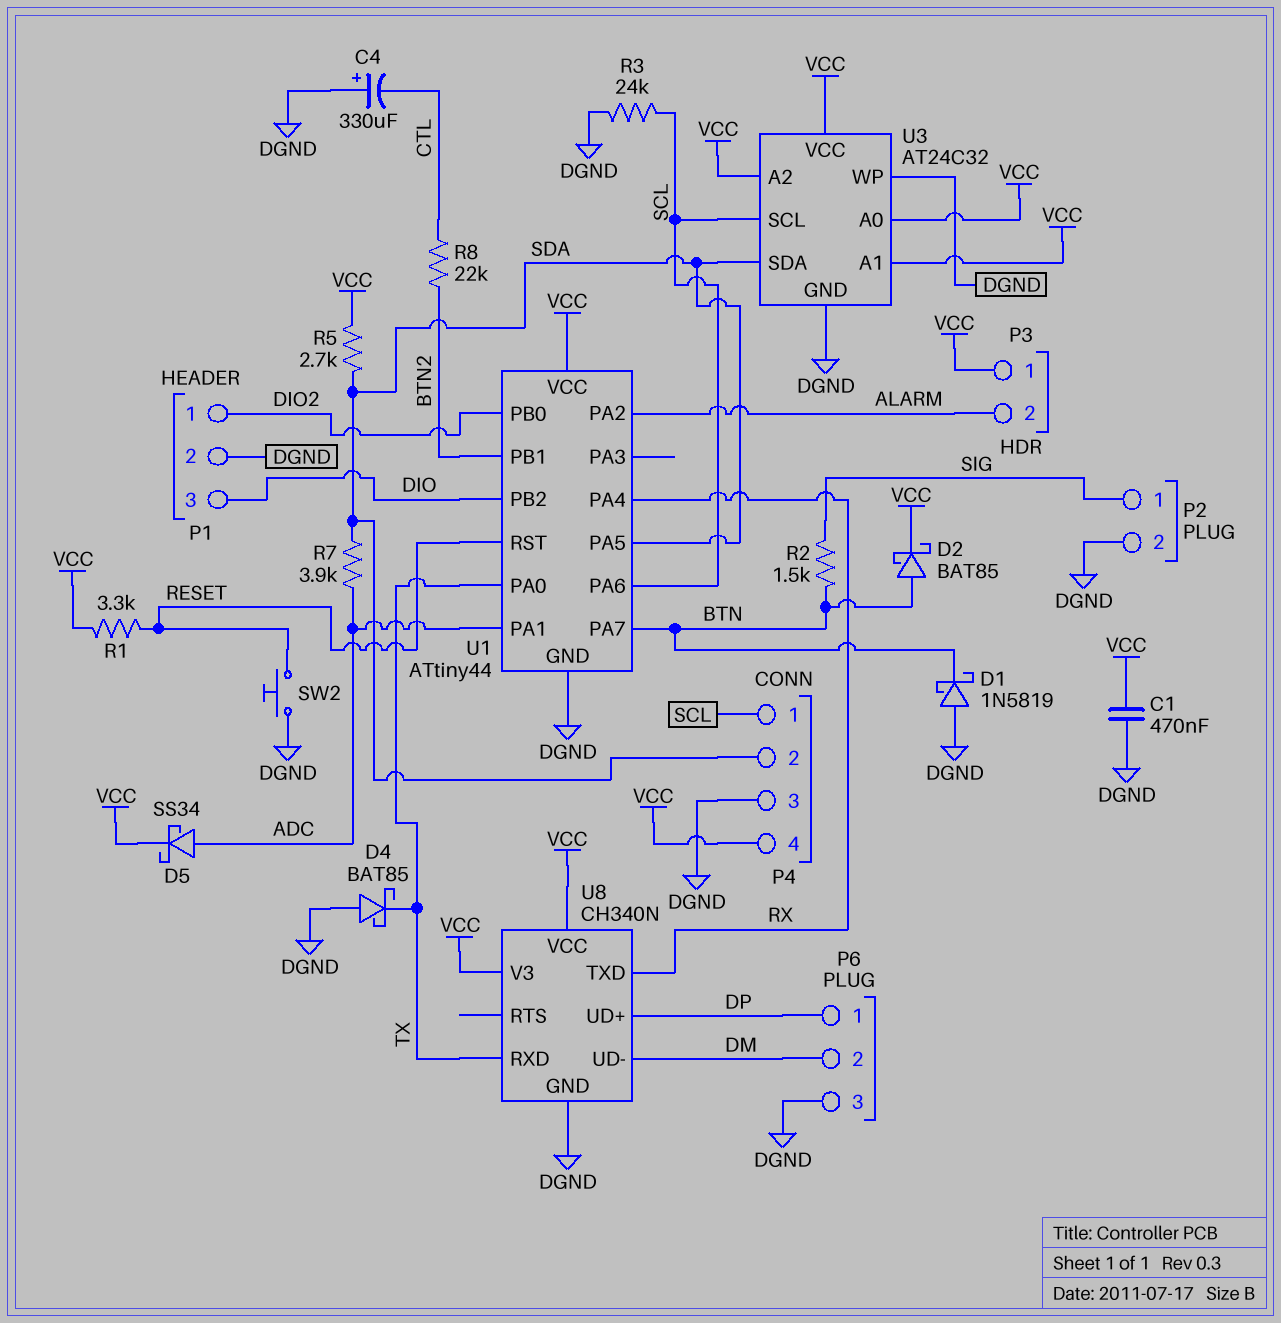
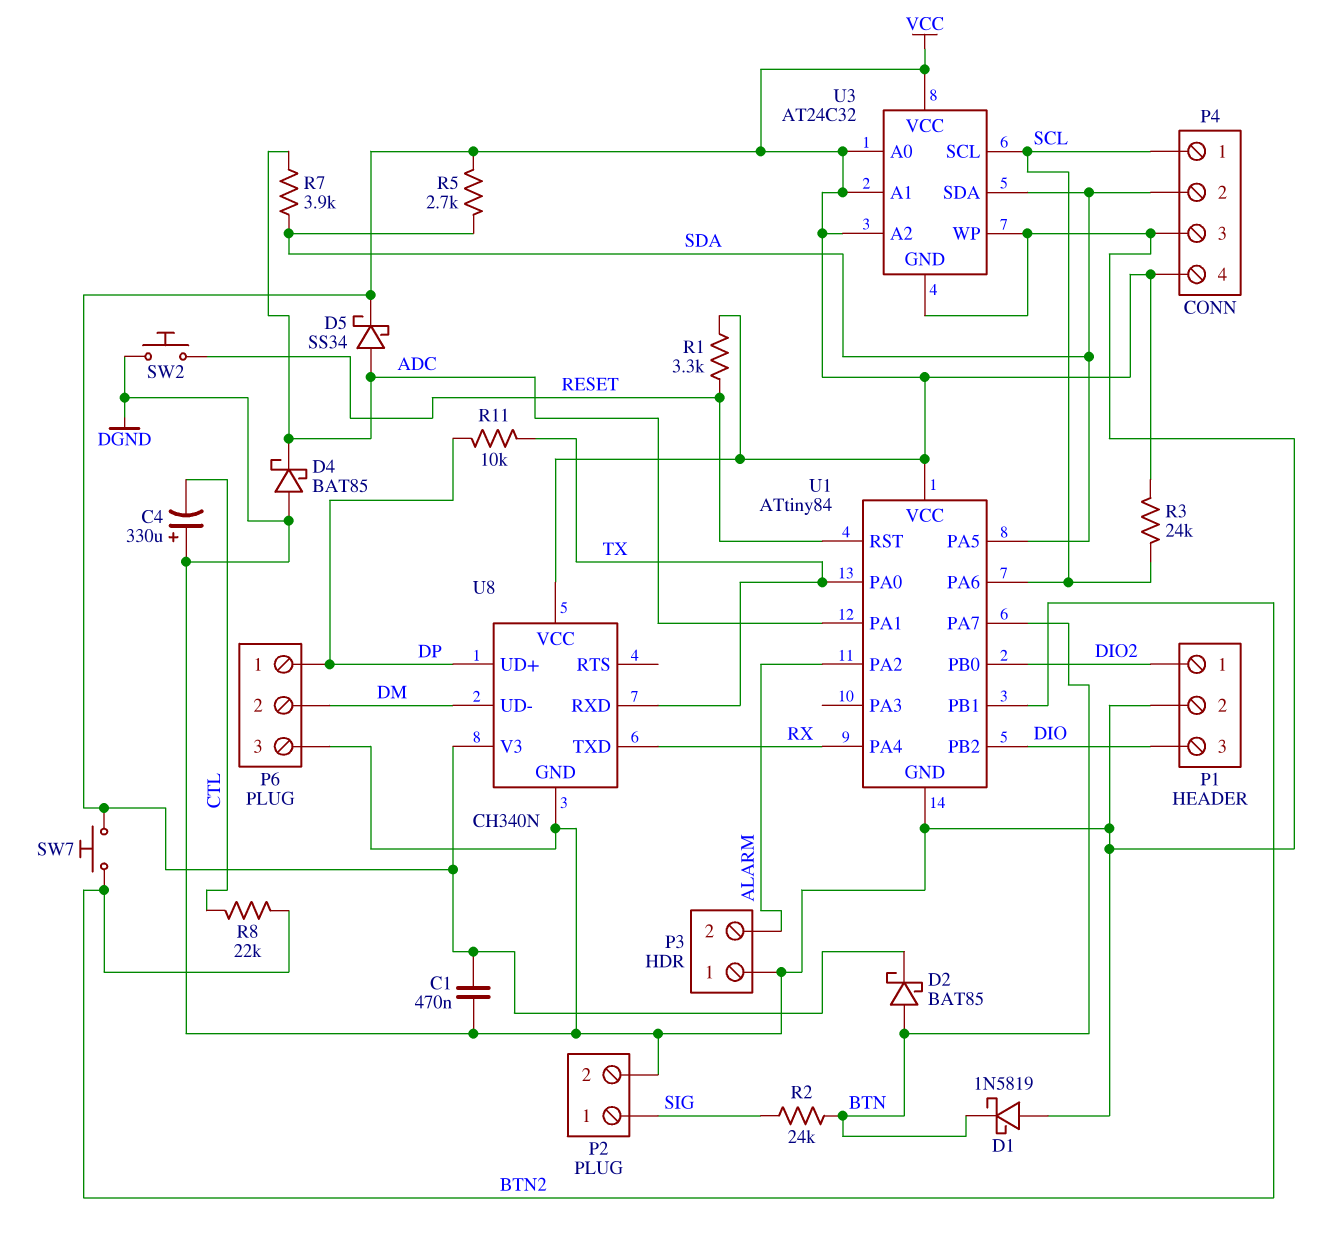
D4: schottky BAT85 (A DGND, K TX) -> schottky BAT85 (A DGND, K ADC)
P3 pin 1: VCC -> DGND
R2: 1.5k (BTN, SIG) -> 24k (BTN, SIG)
R3: 24k (DGND, SCL) -> 24k (SCL, VCC)
R11: none -> 10k (DP, TX)
SW7: none -> button (BTN2, VCC)
U1: ATtiny44 -> ATtiny84

